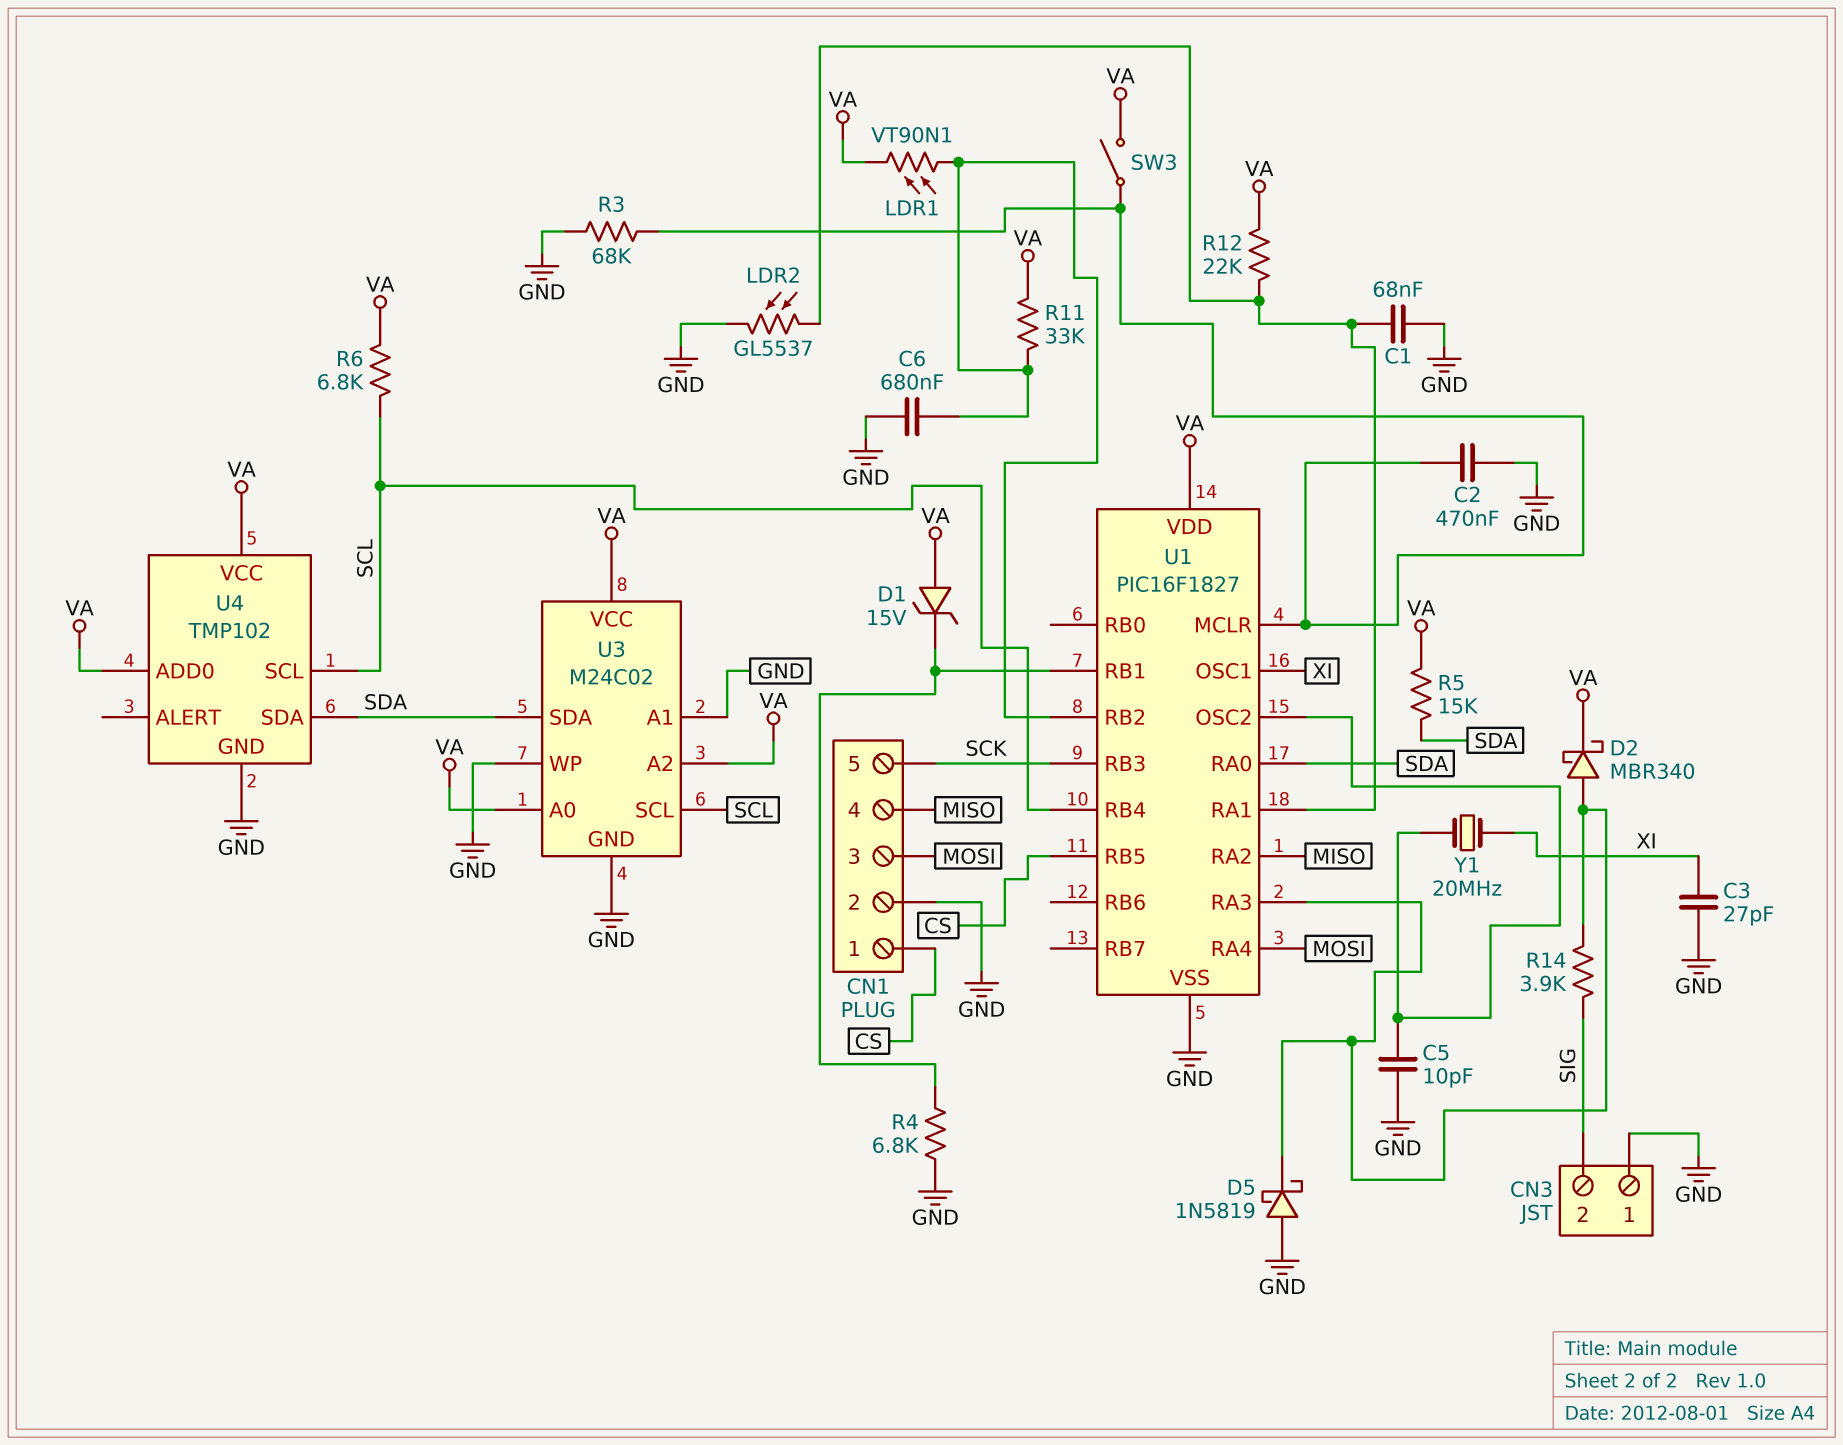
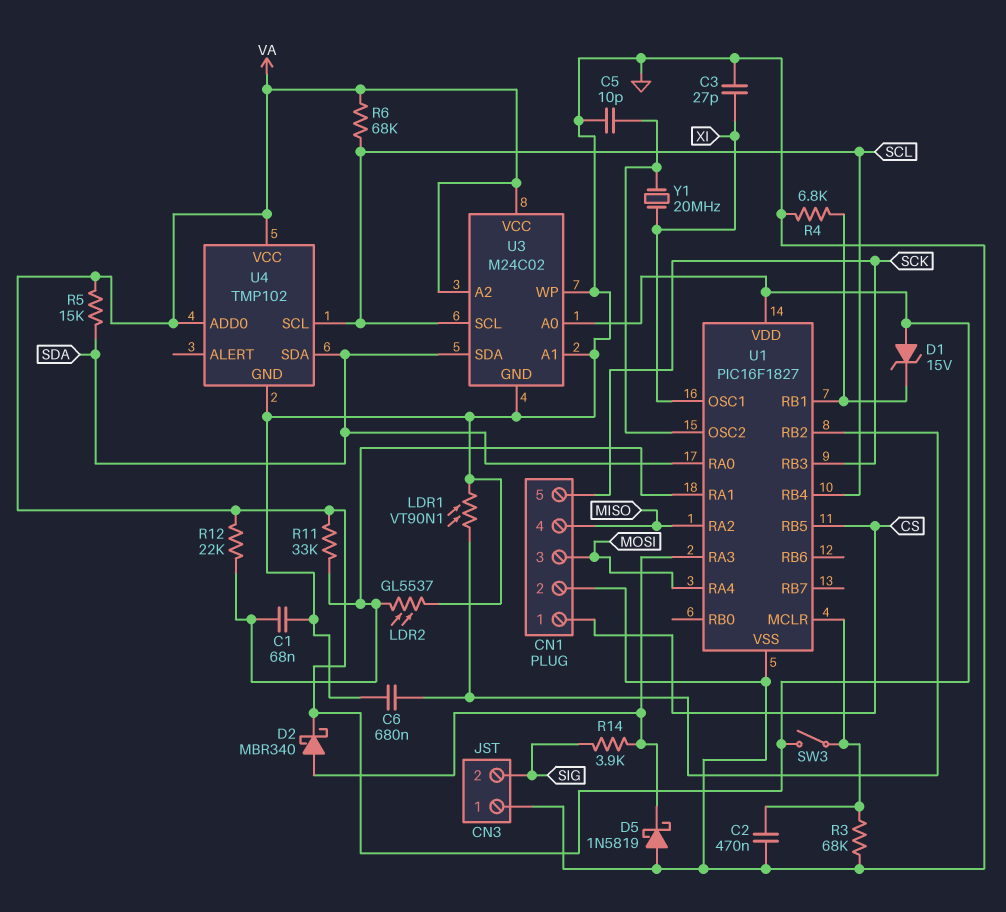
LDR1: VT90N1 (U1/RB2, VA) -> VT90N1 (GND, U1/RB2)
R6: 6.8k (SCL, VA) -> 68k (SCL, VA)
R11: 33k (U1/RB2, VA) -> 33k (U1/RA1, VA)

